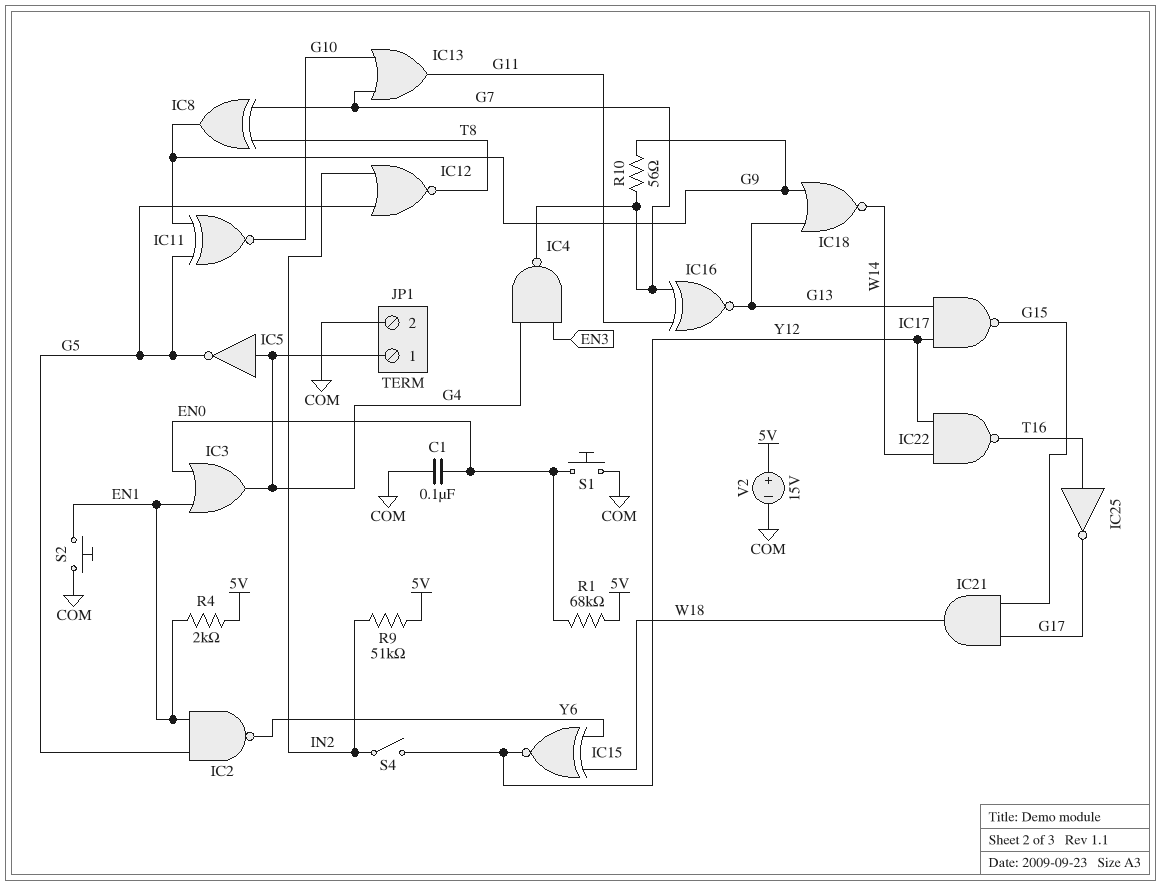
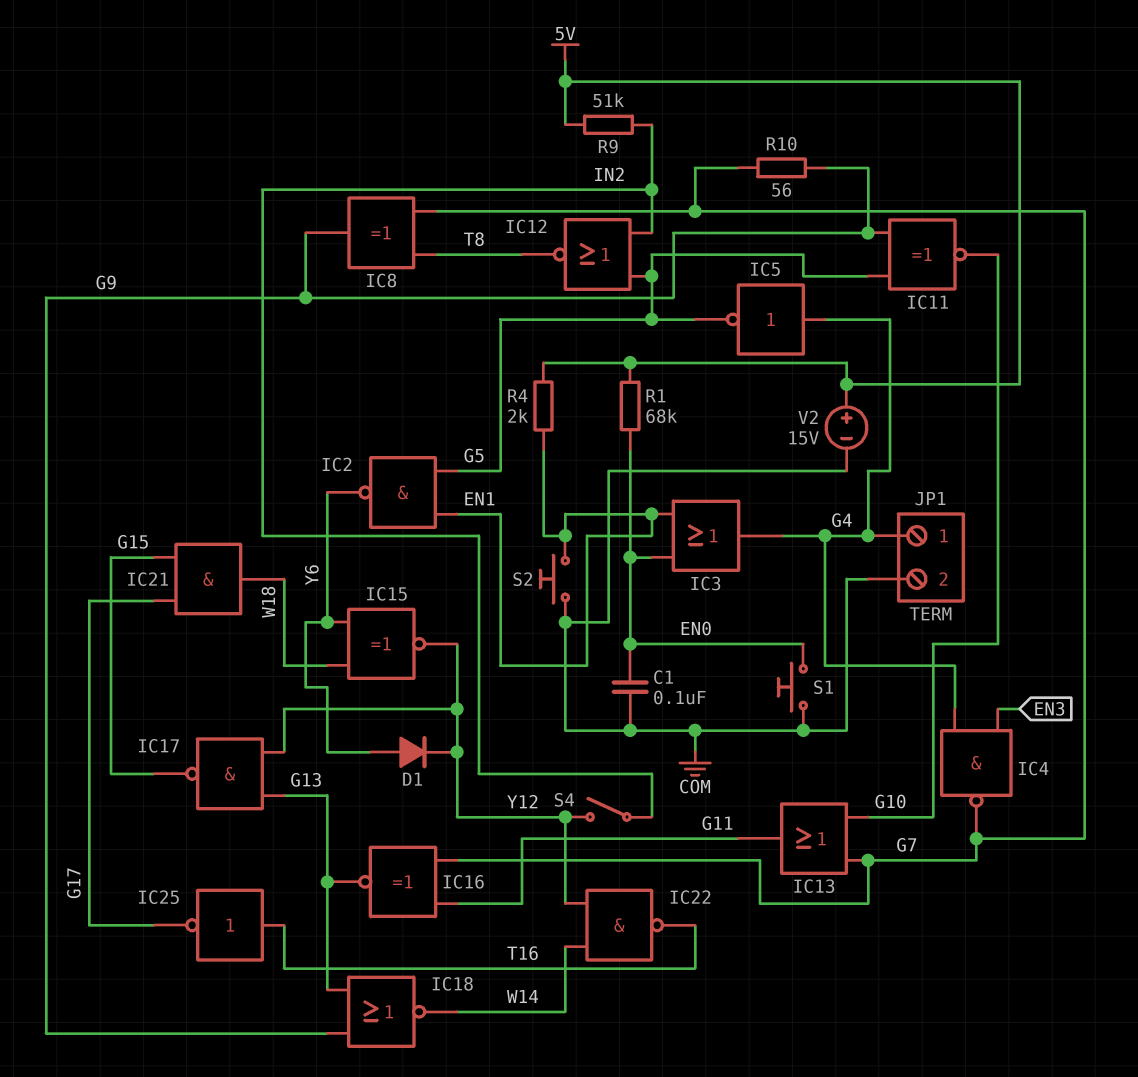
D1: none -> diode (A Y6, K Y12)

